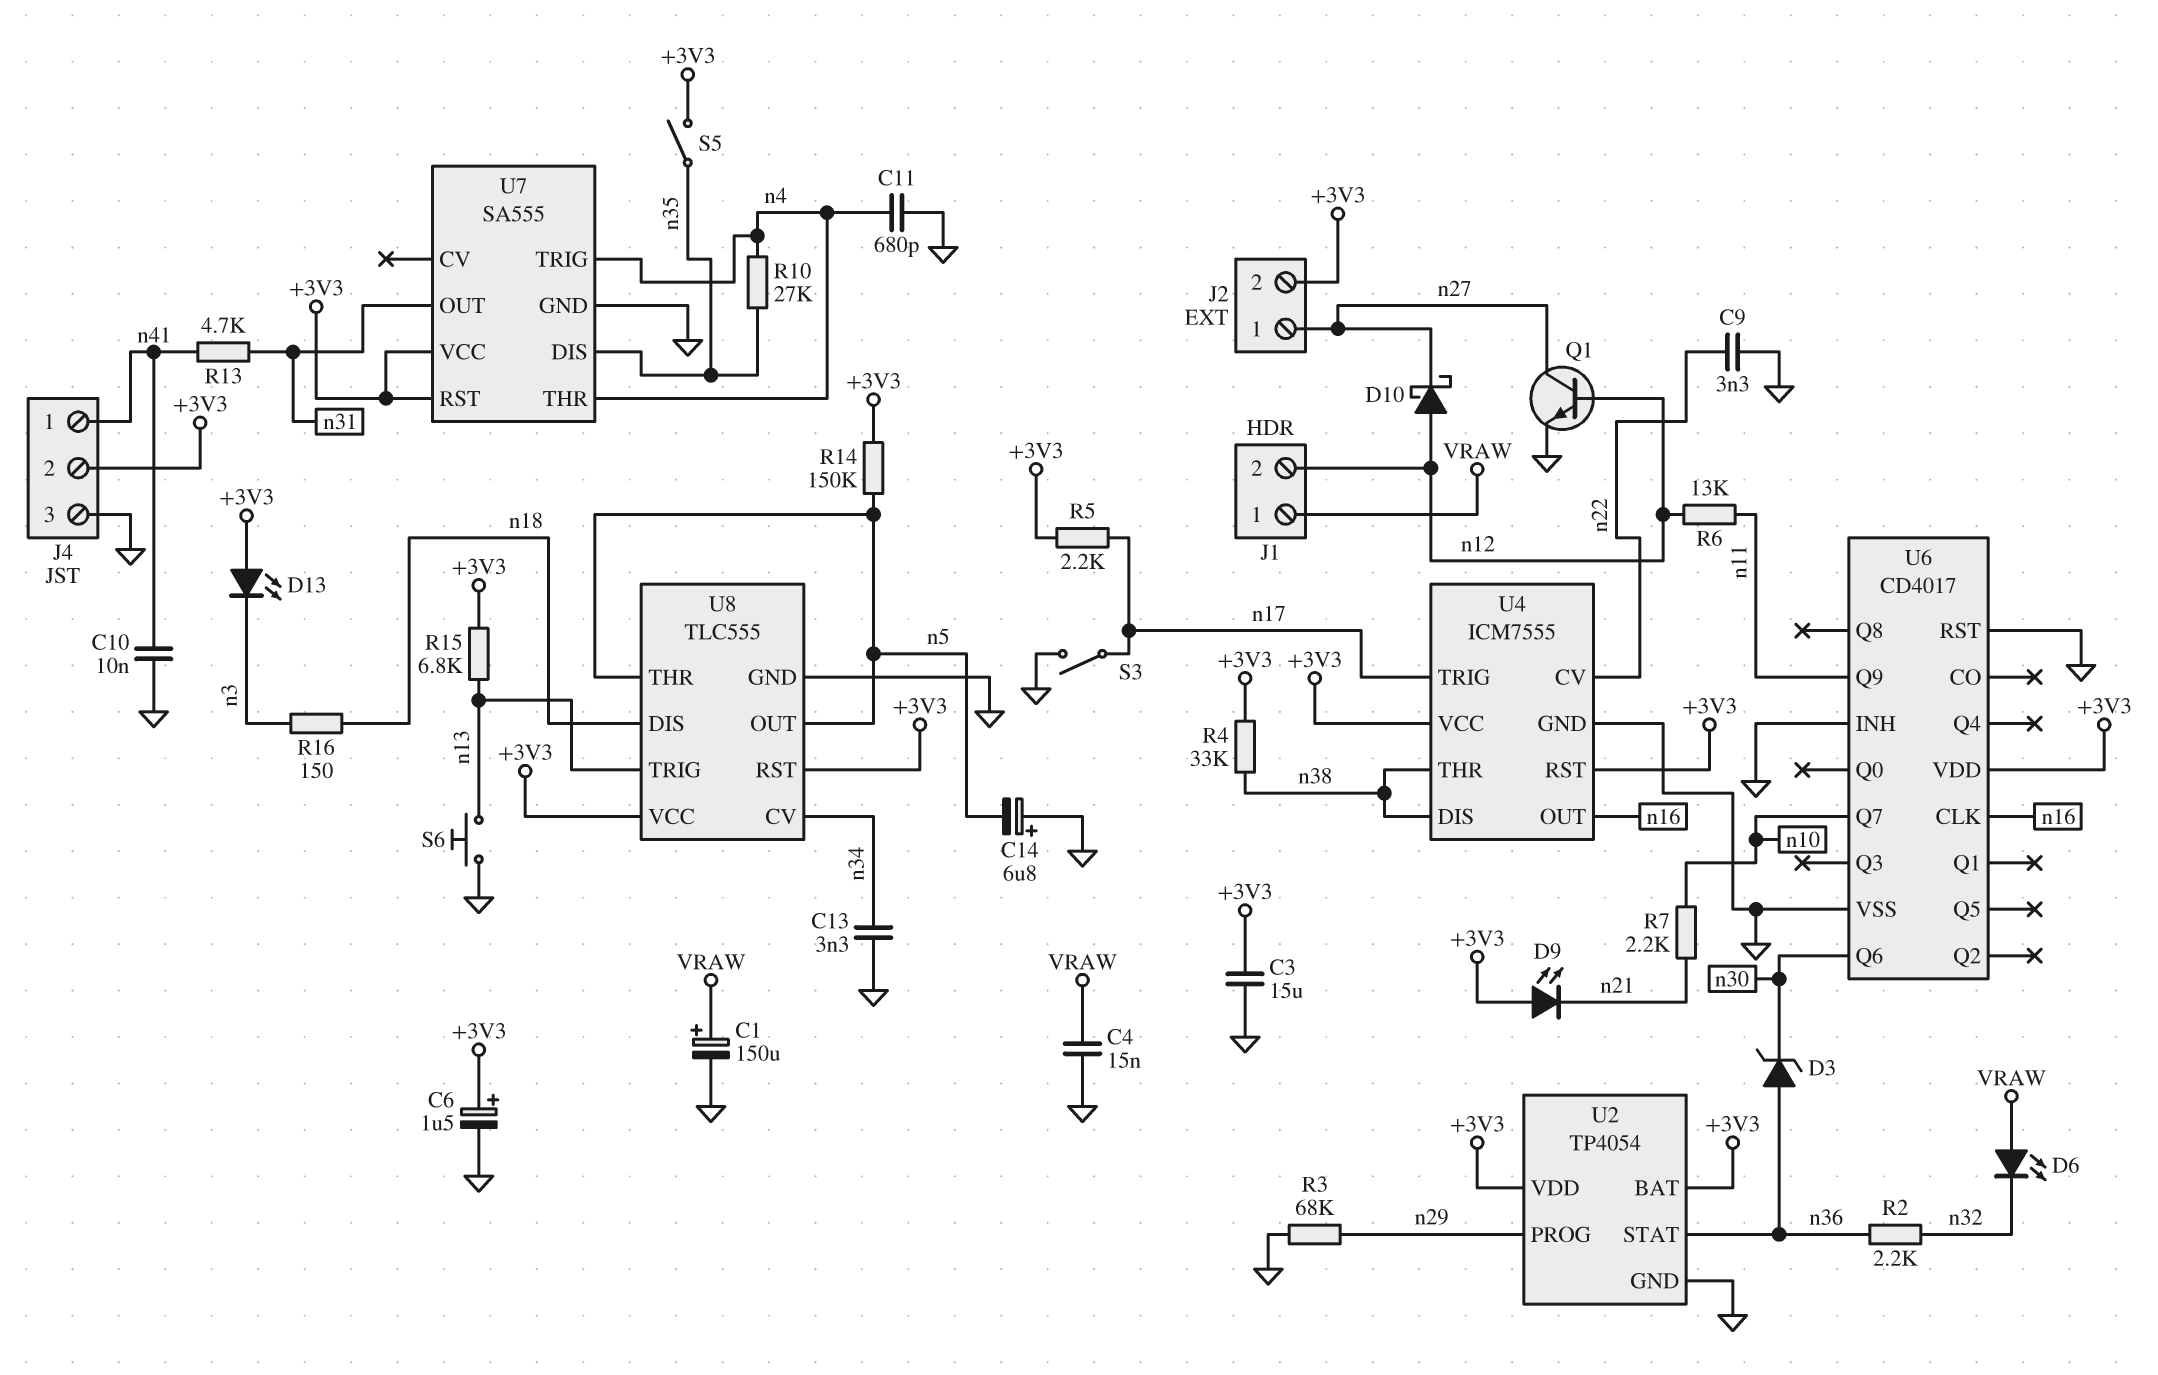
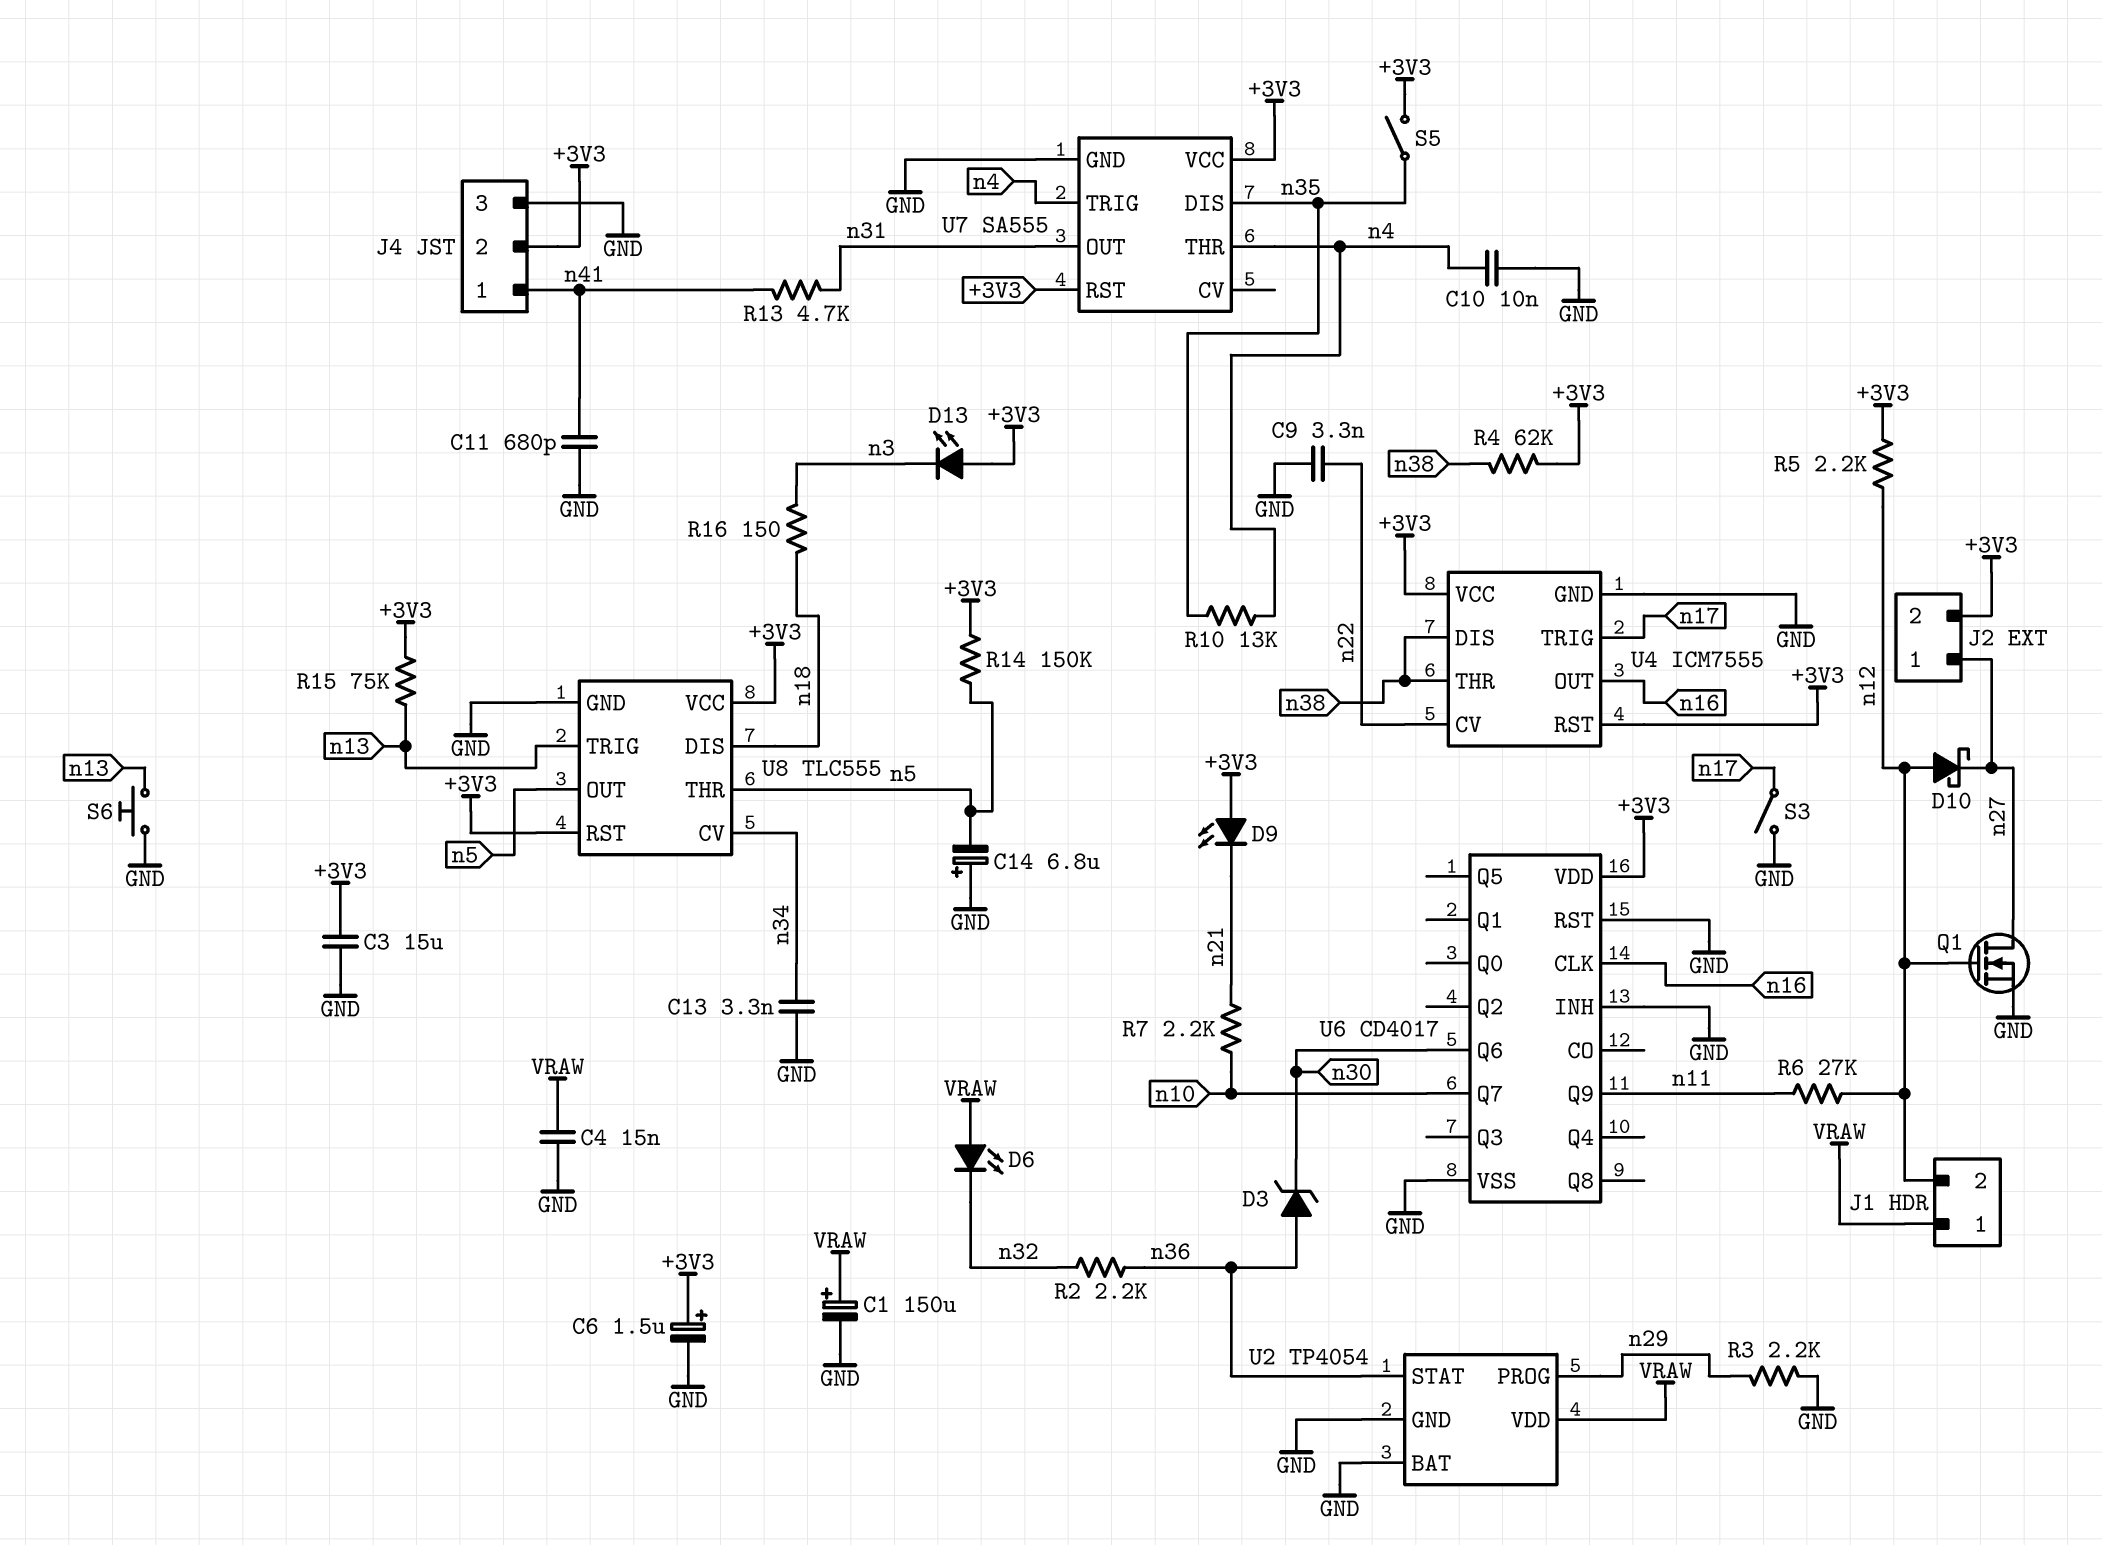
C10: 10nF (GND, n41) -> 10nF (GND, n4)
C11: 680pF (GND, n4) -> 680pF (GND, n41)
Q1: NPN (B n12, C n27, E GND) -> NMOS (G n12, D n27, S GND)
R3: 68k (GND, n29) -> 2.2k (GND, n29)
R4: 33k (+3V3, n38) -> 62k (+3V3, n38)
R5: 2.2k (+3V3, n17) -> 2.2k (+3V3, n12)
R6: 13k (n11, n12) -> 27k (n11, n12)
R10: 27k (n4, n35) -> 13k (n4, n35)
R15: 6.8k (+3V3, n13) -> 75k (+3V3, n13)
U2 pin BAT: +3V3 -> GND
U2 pin VDD: +3V3 -> VRAW

